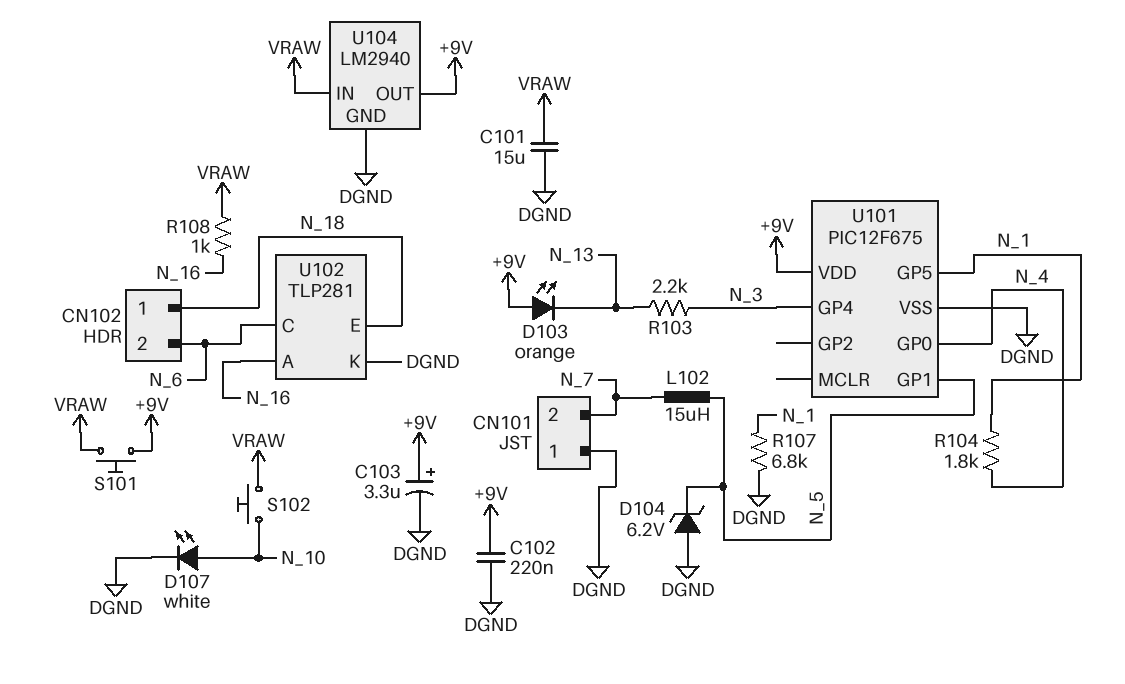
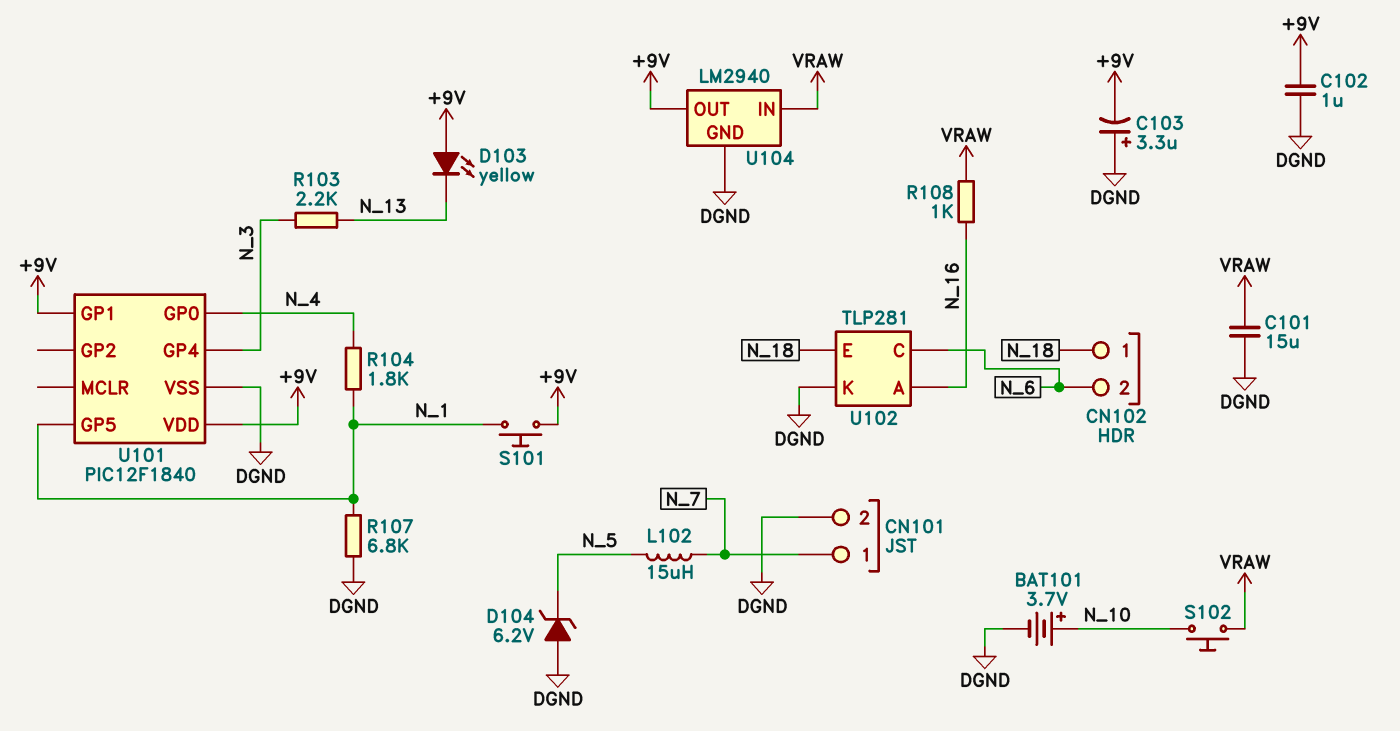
BAT101: none -> 3.7V (plus N_10, minus DGND)
C102: 220nF (+9V, DGND) -> 1uF (+9V, DGND)
C103: 3.3uF (plus +9V, minus DGND) -> 3.3uF (plus DGND, minus +9V)
CN101 pin 1: DGND -> N_7
CN101 pin 2: N_7 -> DGND
D103: LED orange (A +9V, K N_13) -> LED yellow (A +9V, K N_13)
D107: LED white (A N_10, K DGND) -> none
S101: button (+9V, VRAW) -> button (+9V, N_1)
U101: PIC12F675 -> PIC12F1840
U101 pin GP1: N_5 -> +9V

